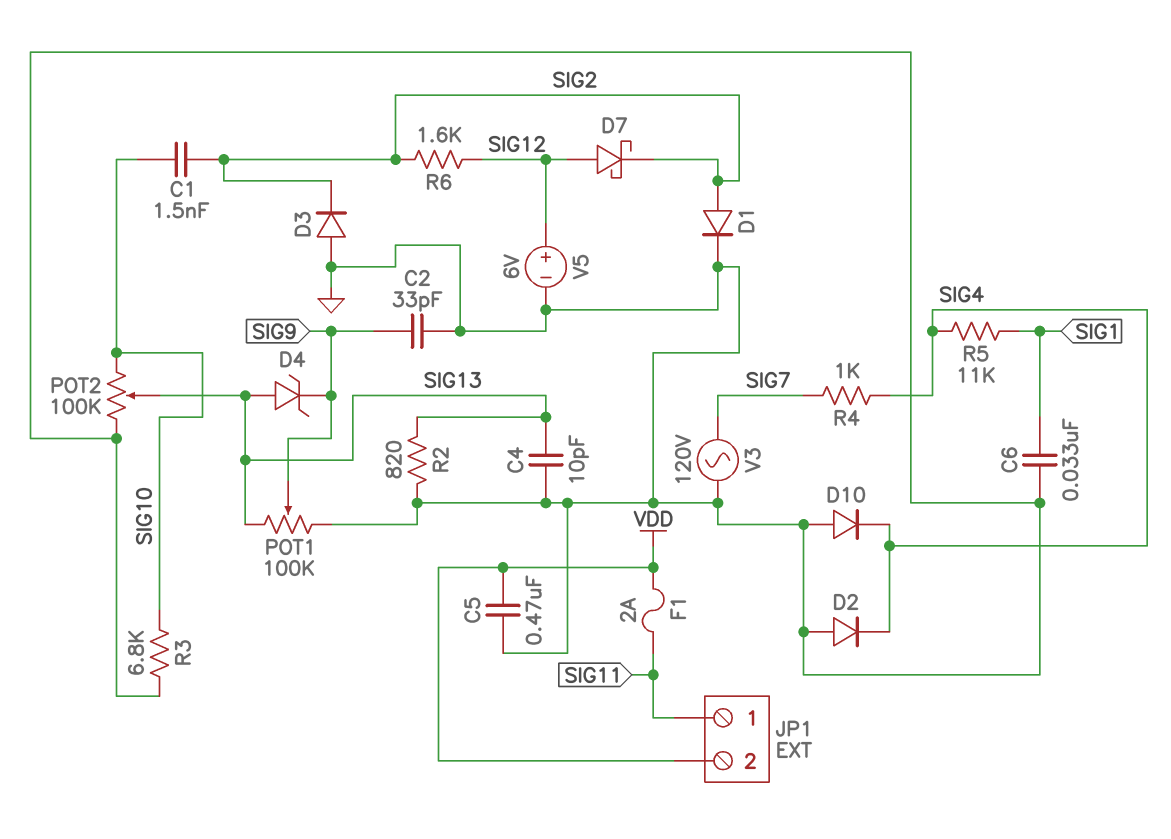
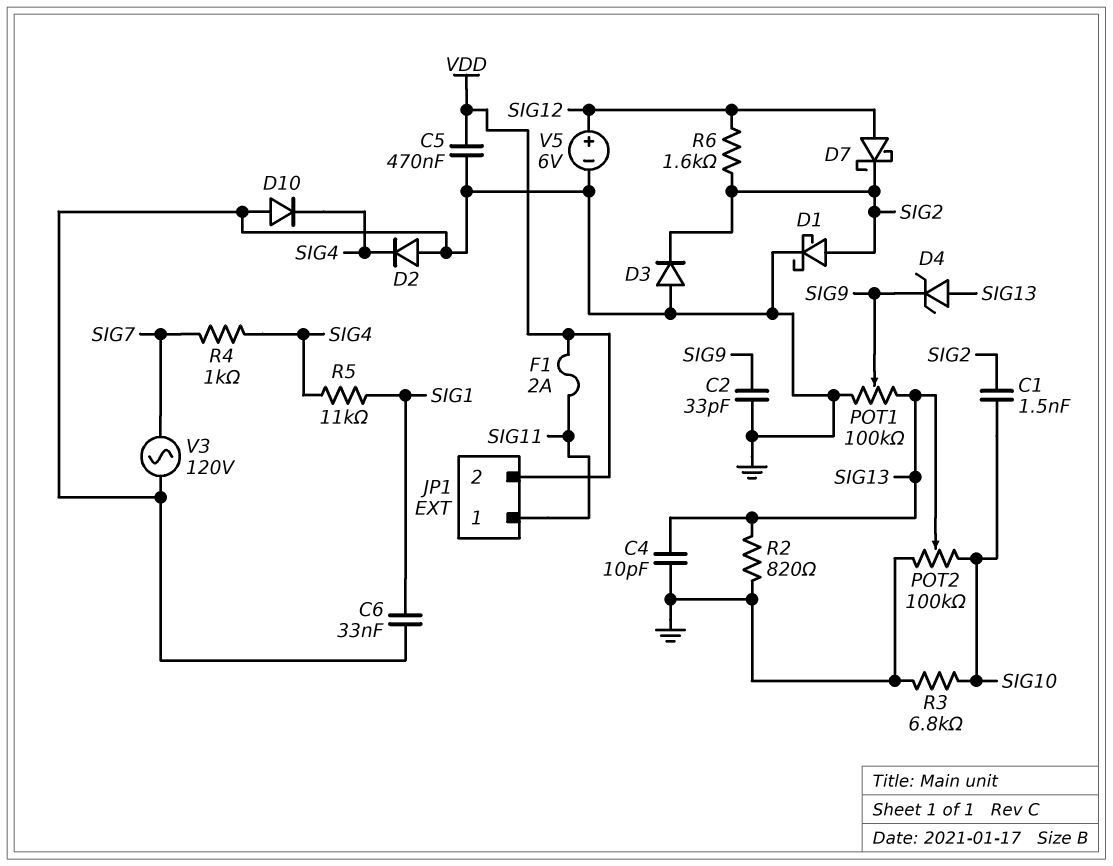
D1: diode (A SIG2, K GND) -> schottky (A SIG2, K GND)

